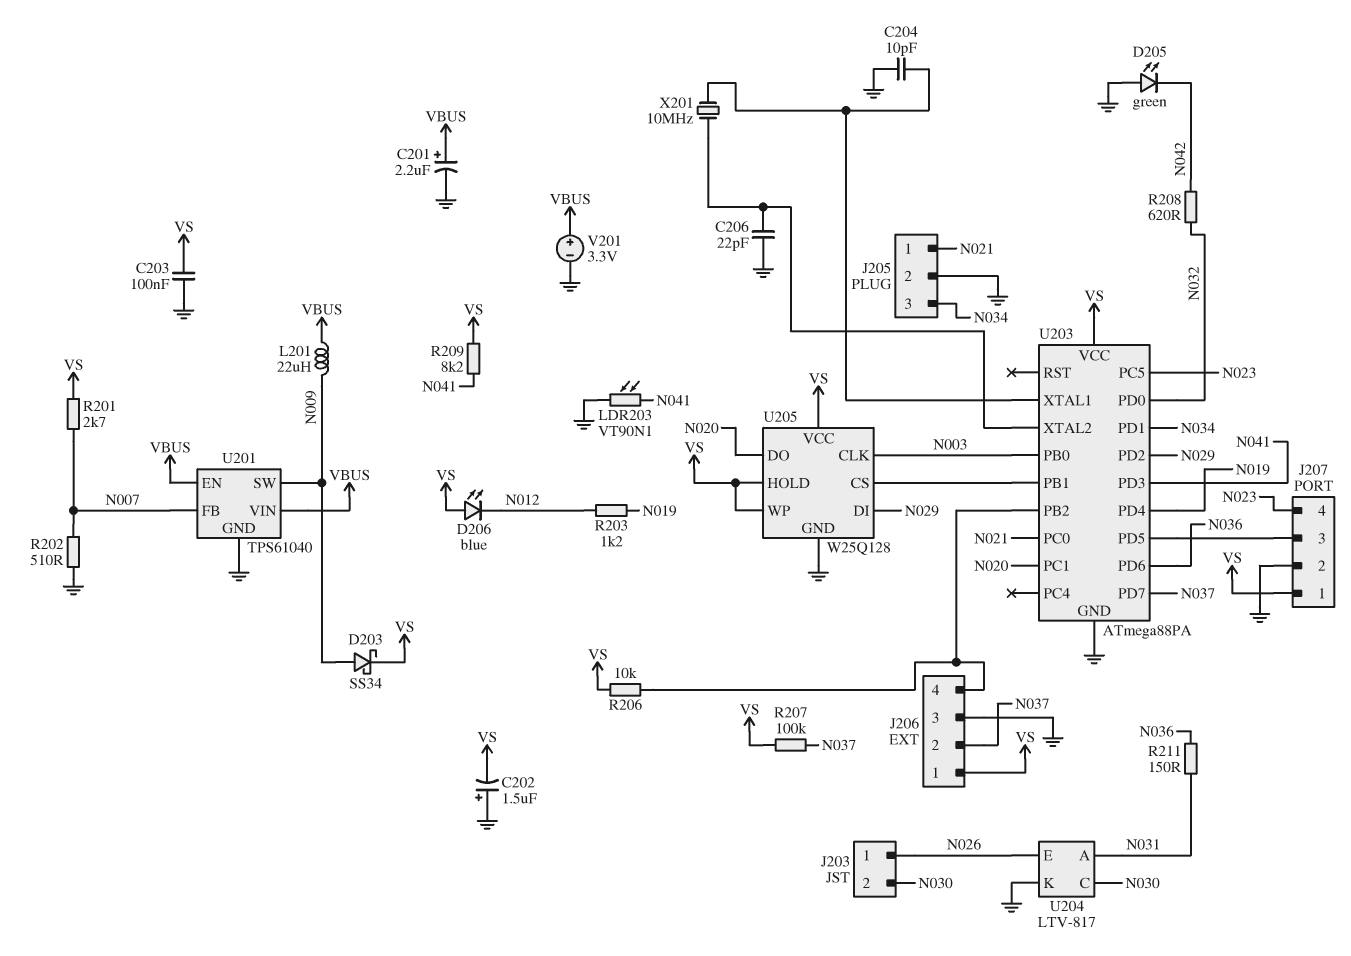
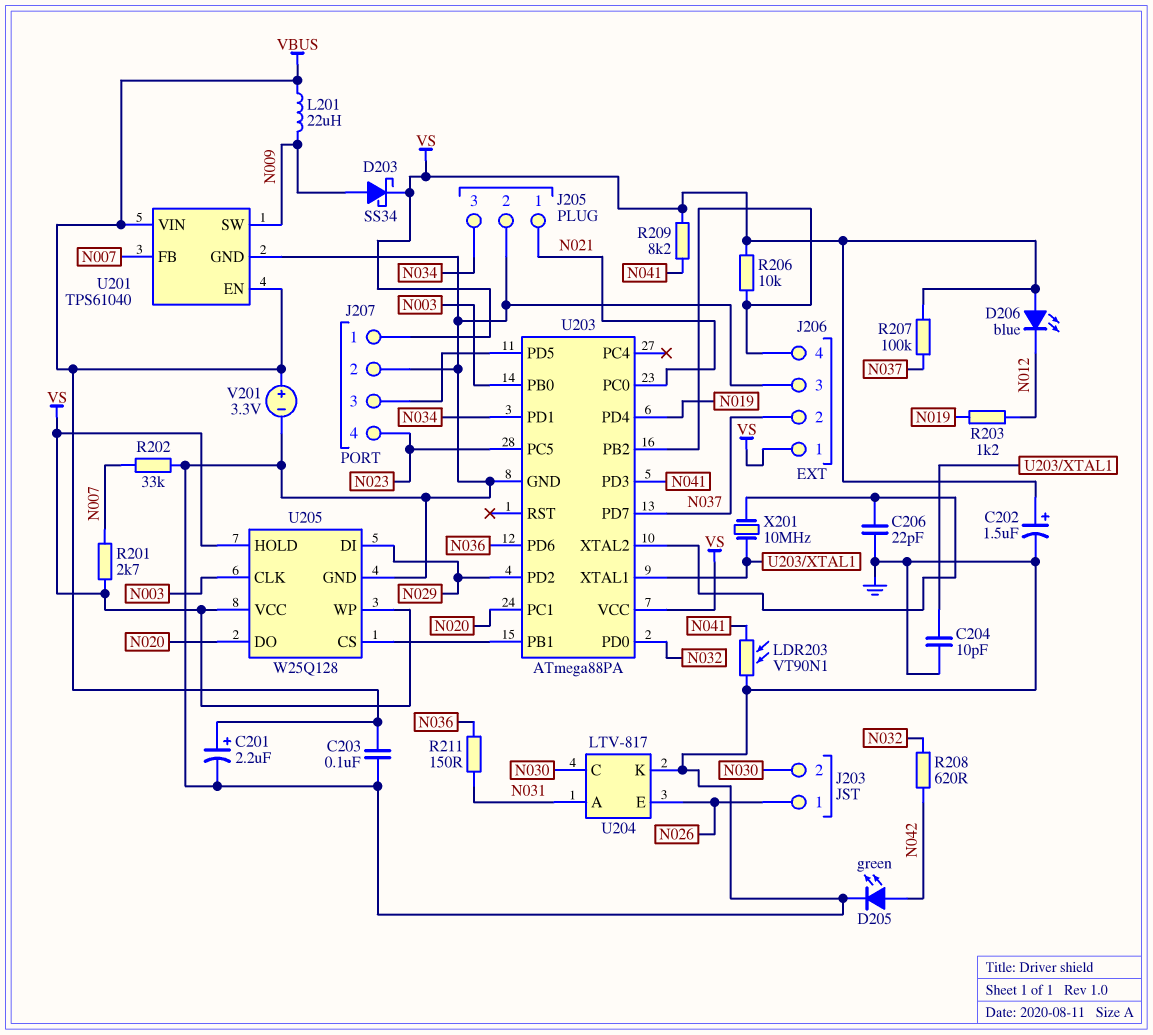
C202: 1.5uF (plus GND, minus VS) -> 1.5uF (plus VS, minus GND)
C203: 100nF (GND, VS) -> 100nF (GND, VBUS)
D205: LED green (A GND, K N042) -> LED green (A N042, K GND)
R202: 510 (GND, N007) -> 33k (GND, N007)

